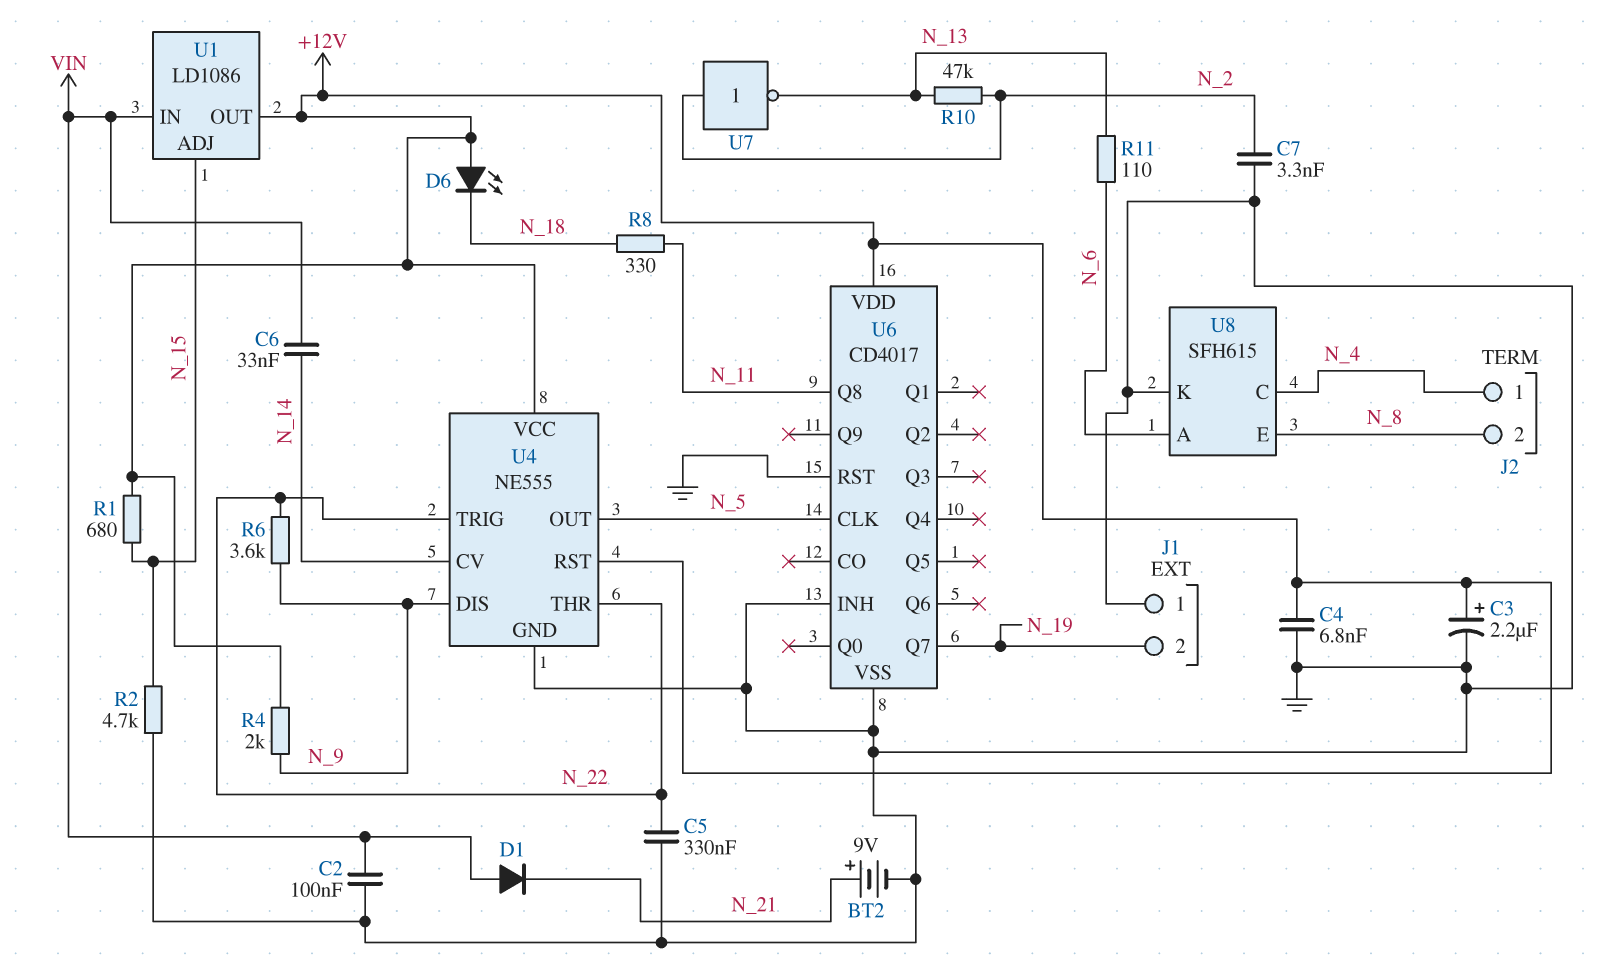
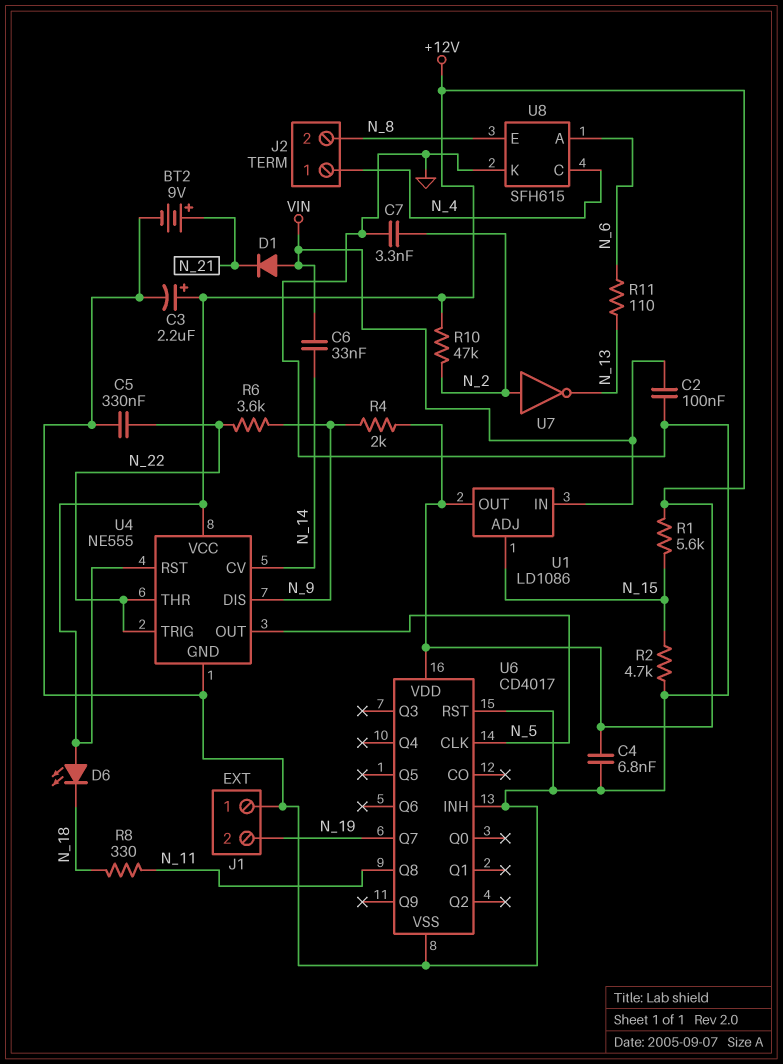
R1: 680 (+12V, N_15) -> 5.6k (+12V, N_15)
R10: 47k (N_2, N_13) -> 47k (+12V, N_2)

